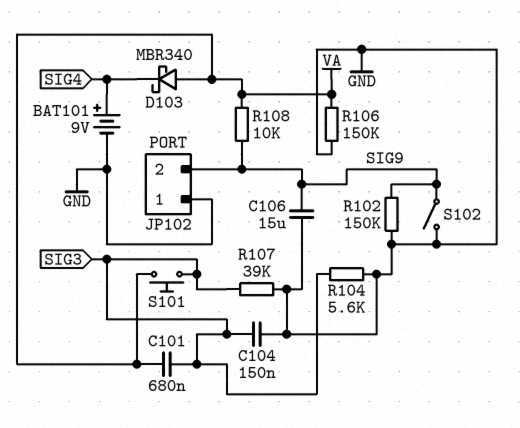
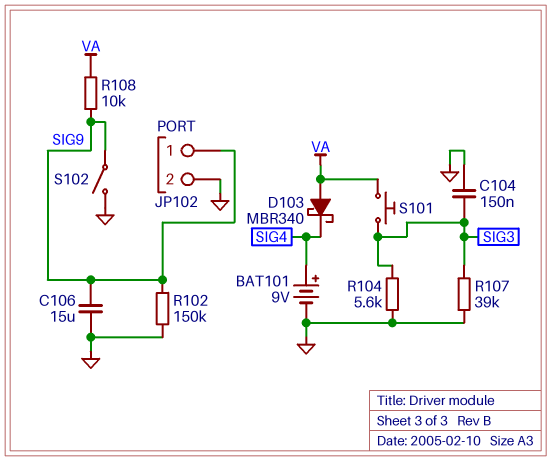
C101: 680nF (SIG3, VA) -> none
JP102 pin 1: GND -> SIG9
JP102 pin 2: SIG9 -> GND
R106: 150k (GND, VA) -> none

